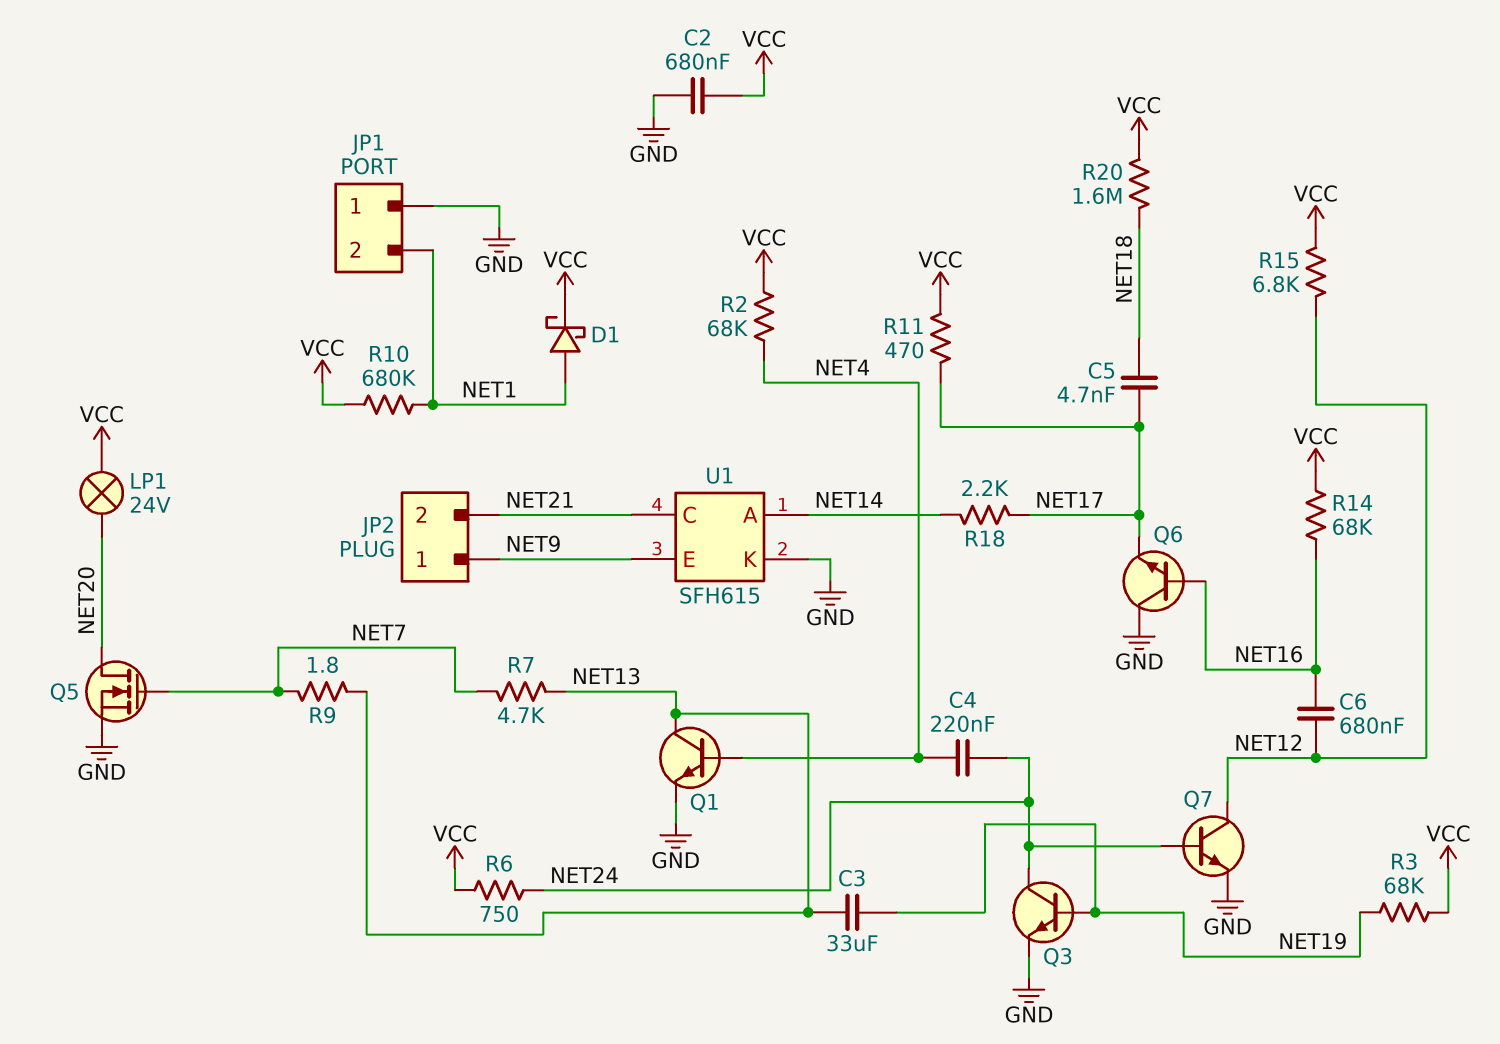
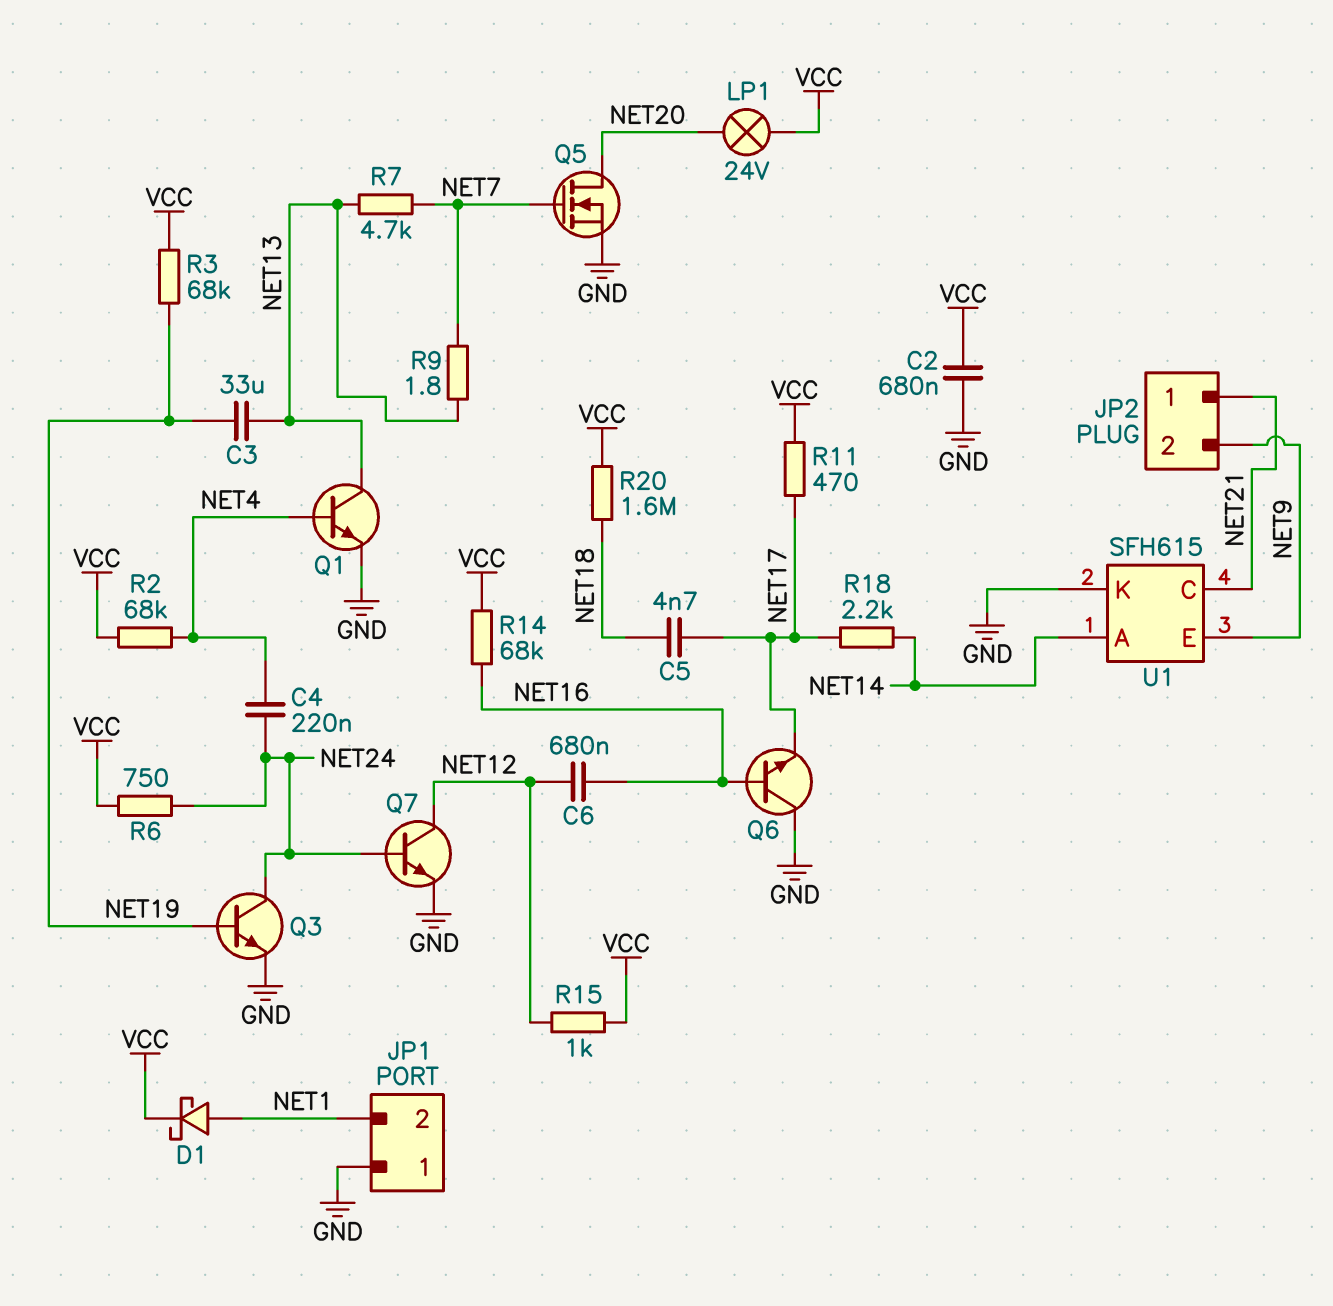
JP2 pin 1: NET9 -> NET21
JP2 pin 2: NET21 -> NET9
R10: 680k (NET1, VCC) -> none
R15: 6.8k (NET12, VCC) -> 1k (NET12, VCC)

